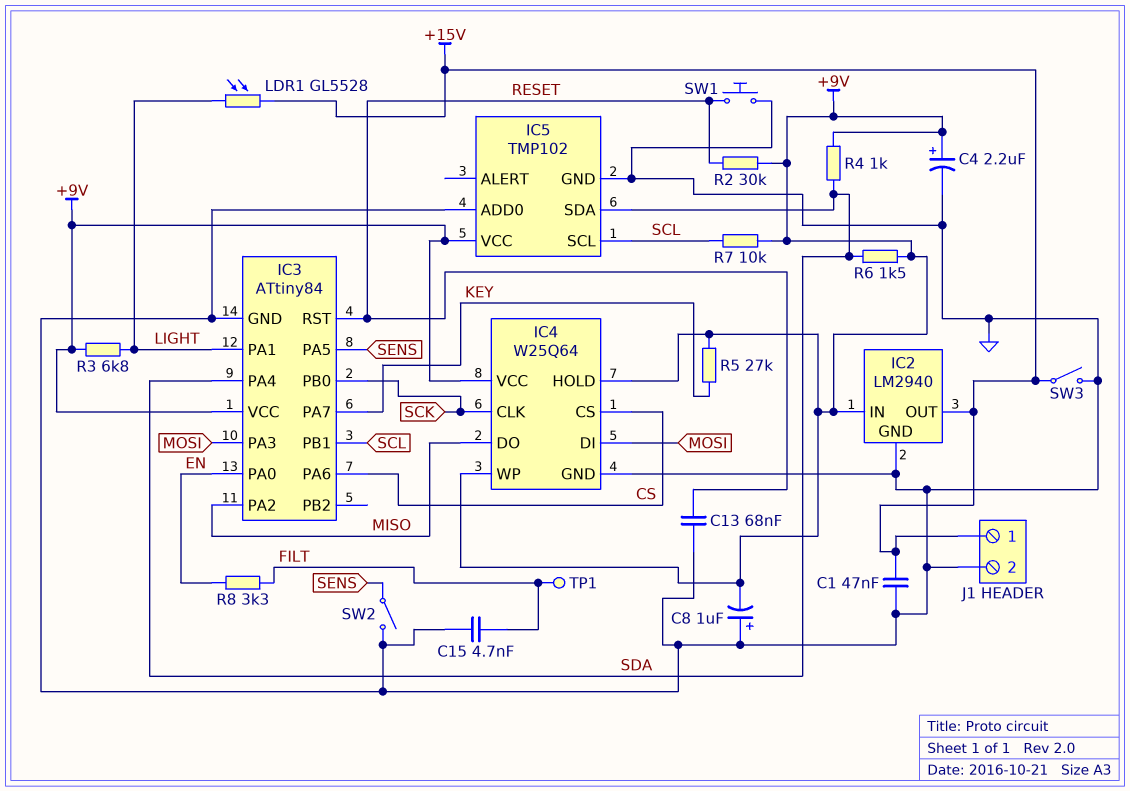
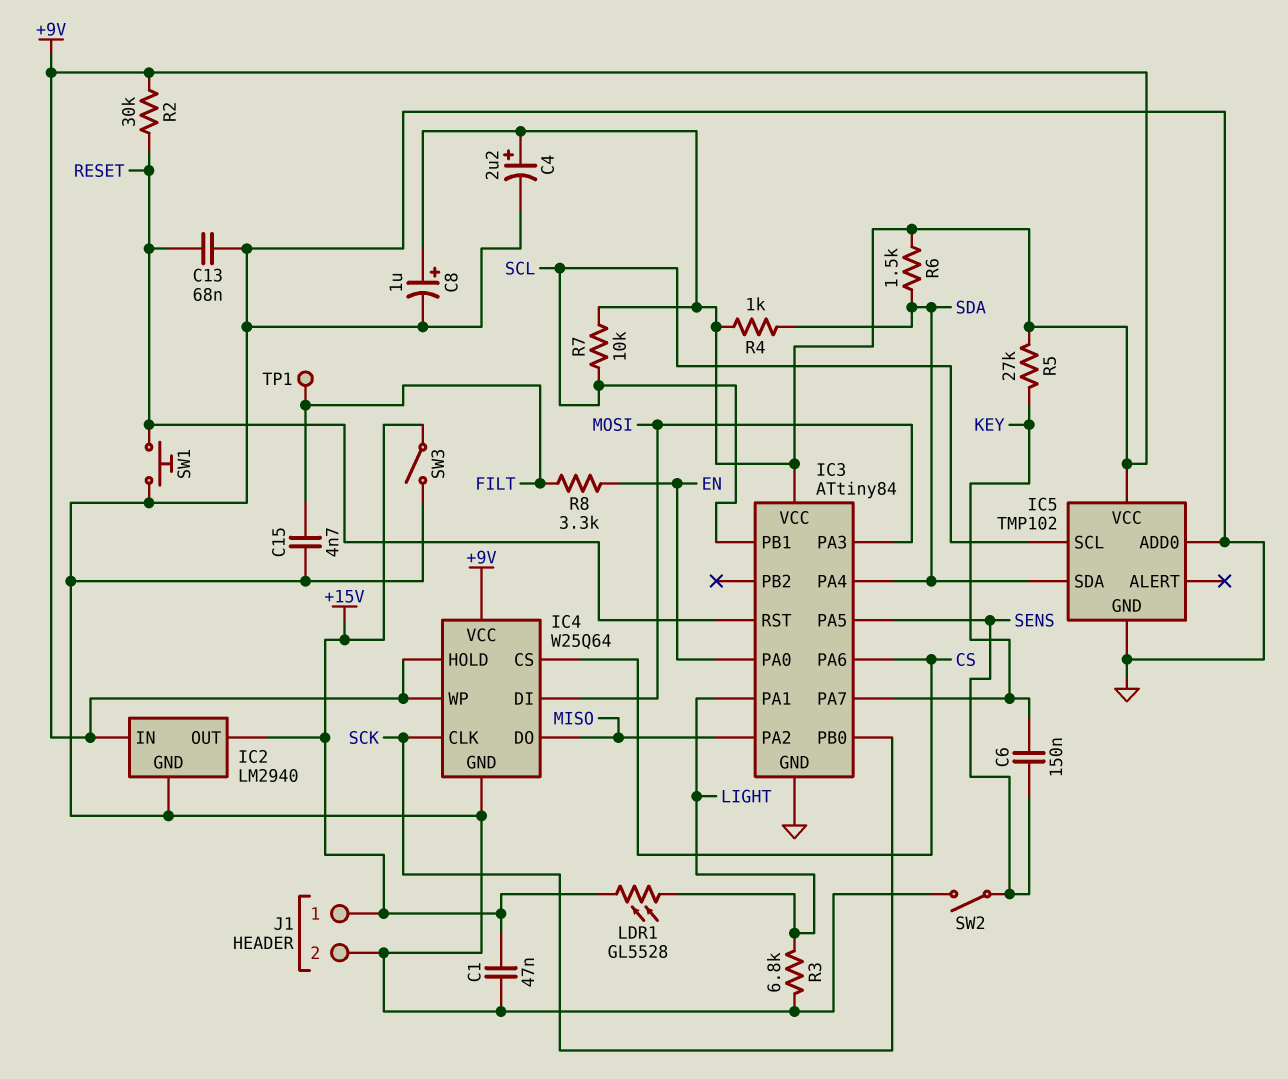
C6: none -> 150nF (KEY, SENS)
C8: 1uF (plus GND, minus +9V) -> 1uF (plus +9V, minus GND)
R3: 6.8k (+9V, LIGHT) -> 6.8k (GND, LIGHT)

